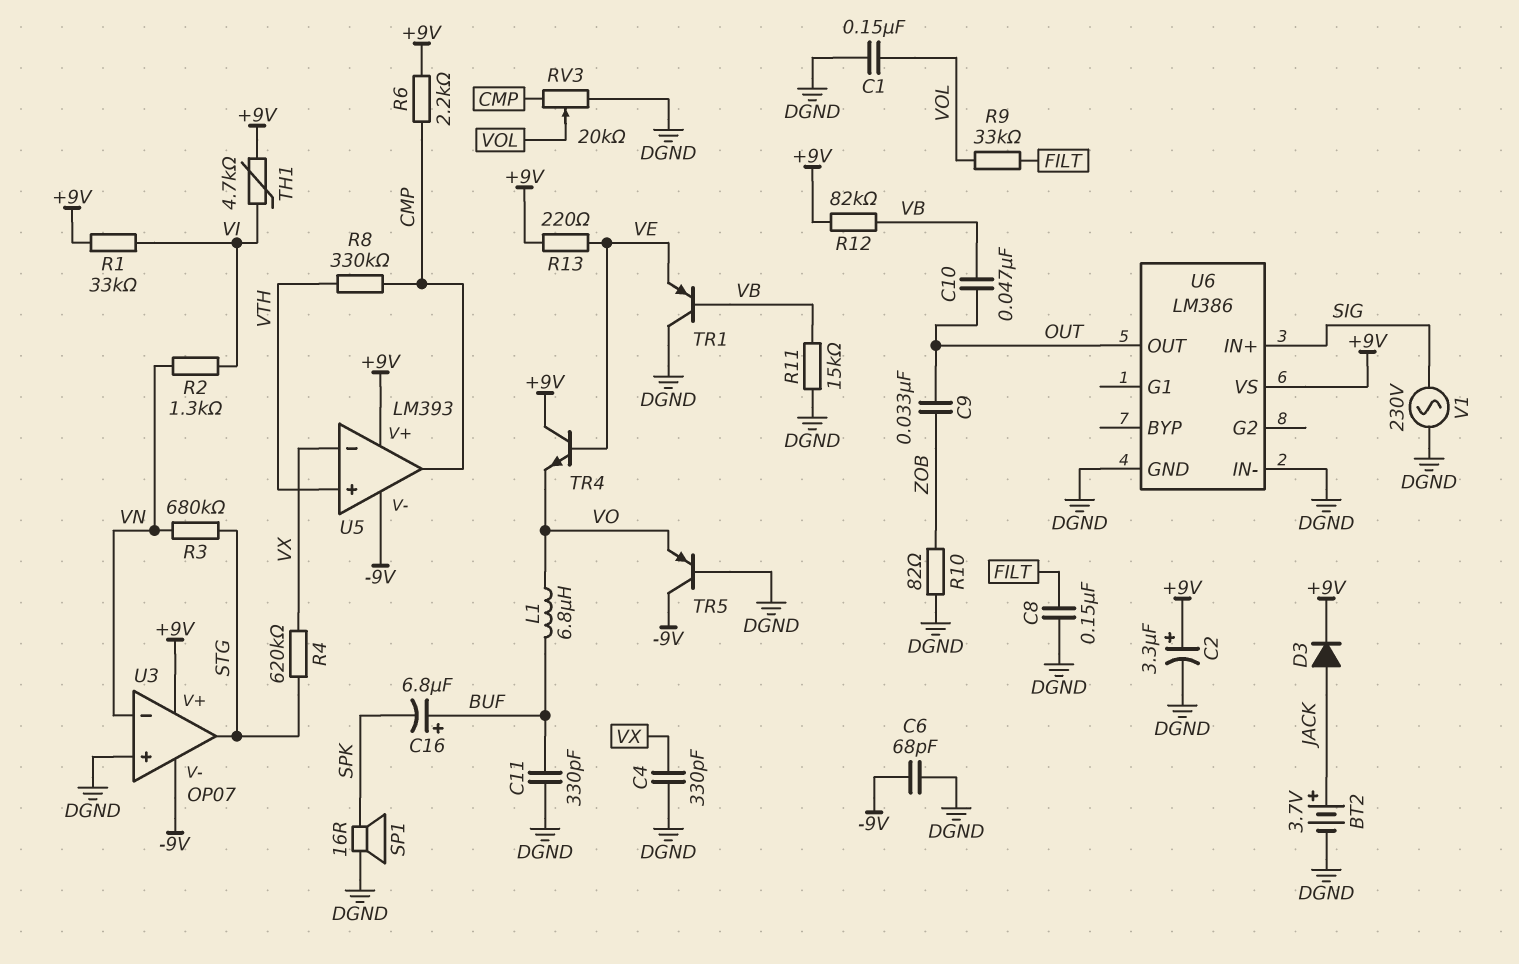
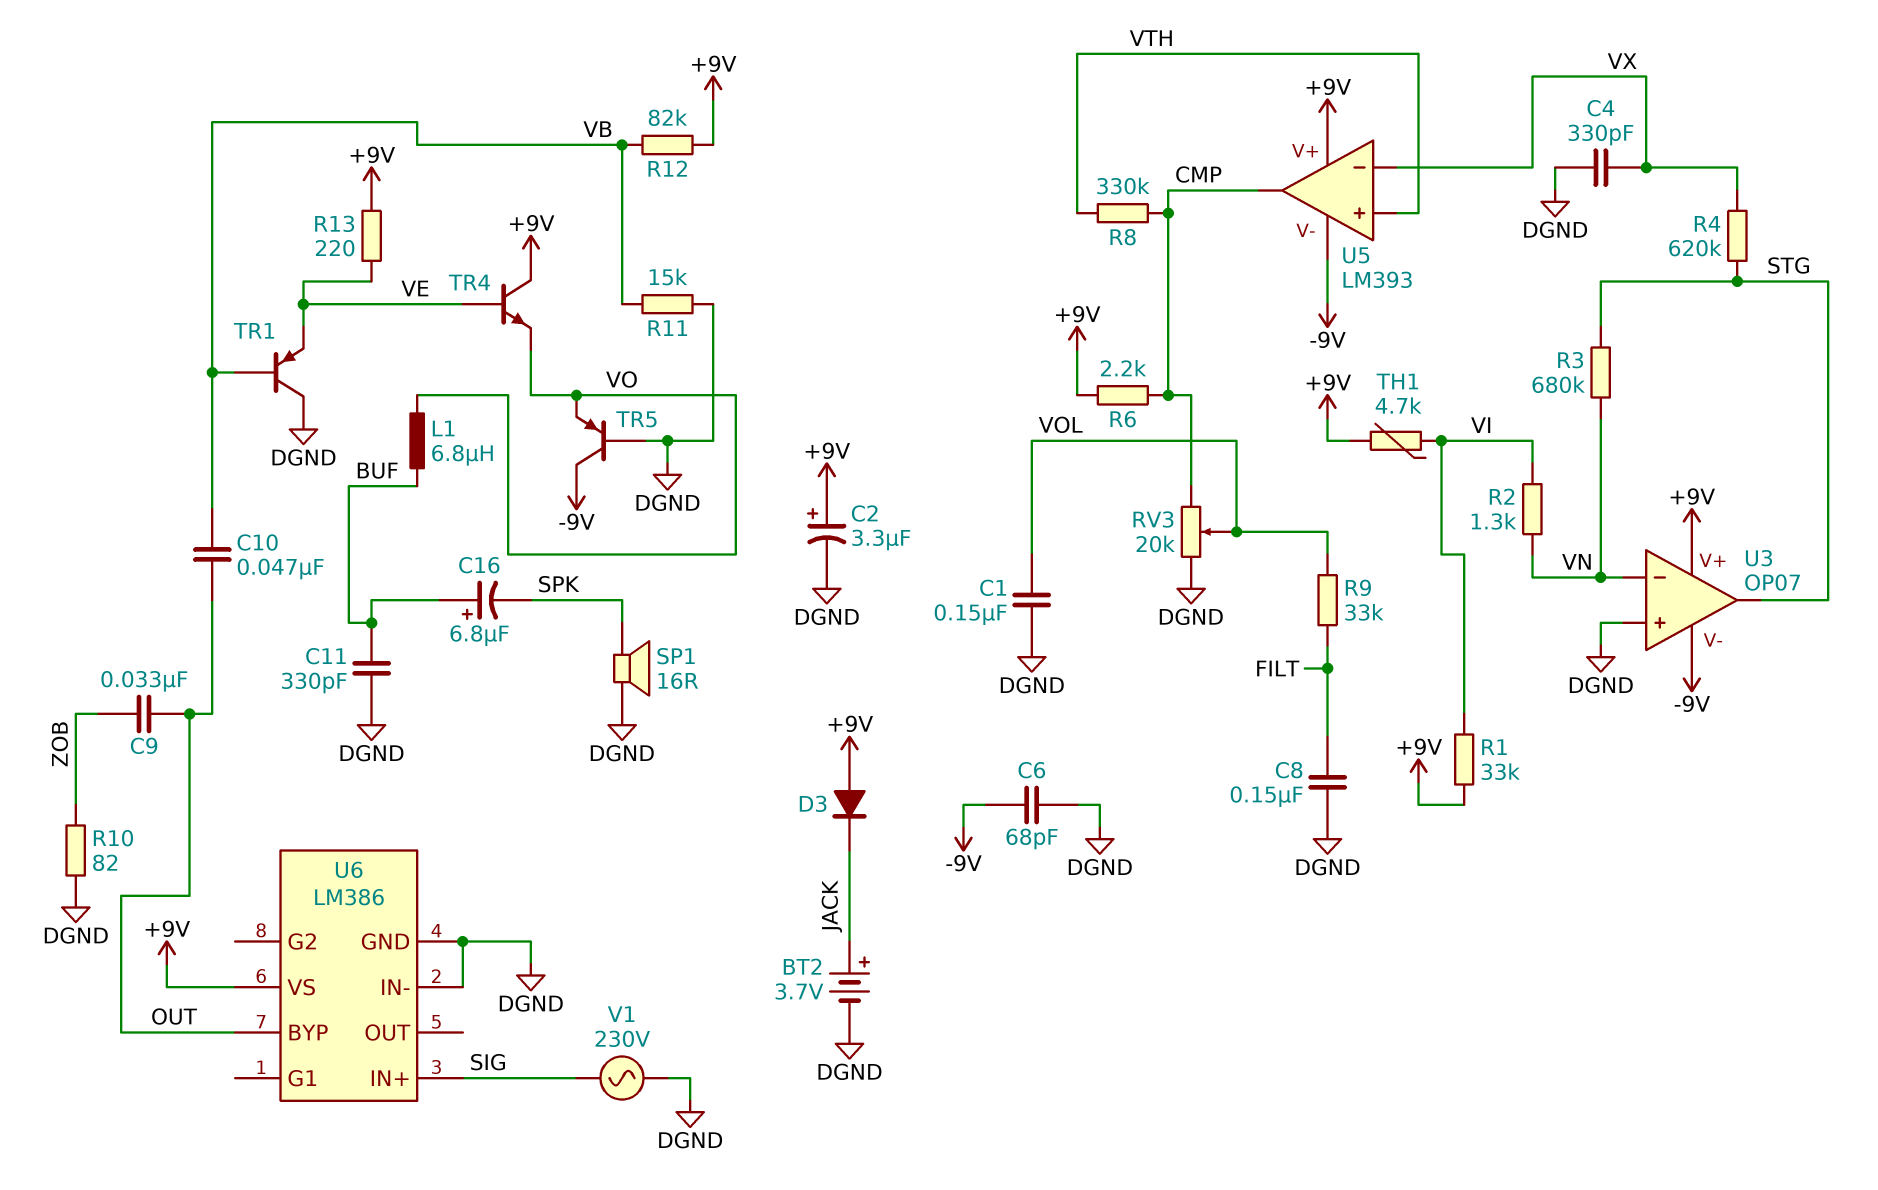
D3: diode (A JACK, K +9V) -> diode (A +9V, K JACK)
U6 pin BYP: none -> OUT
U6 pin OUT: OUT -> none

